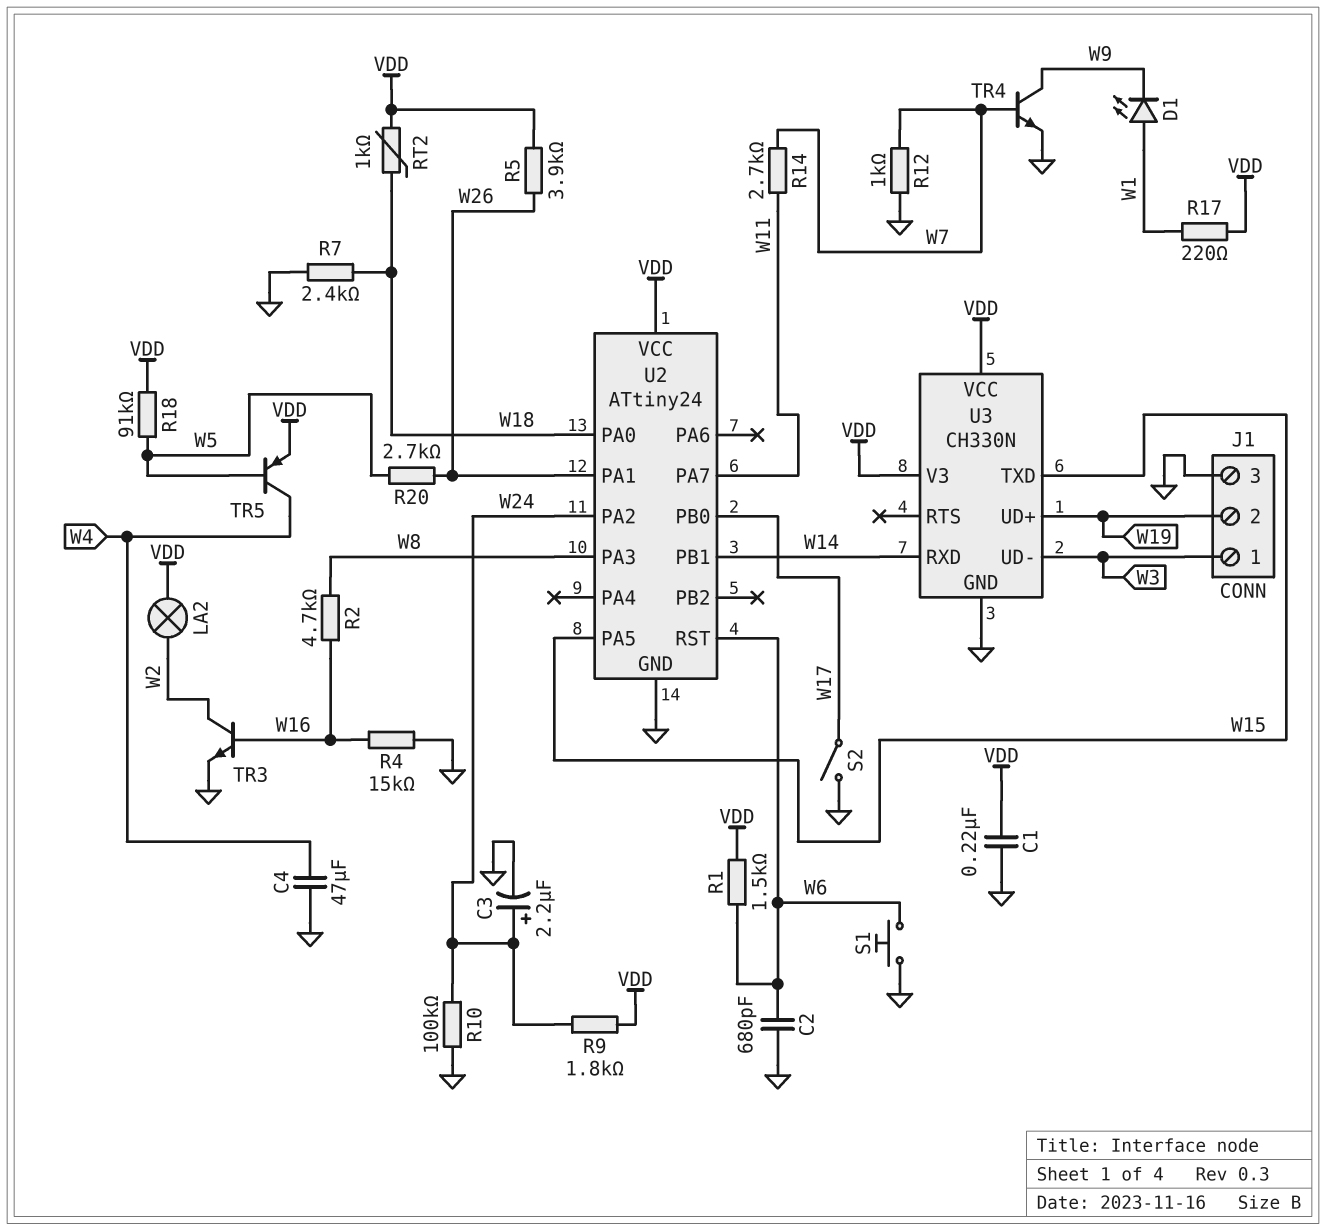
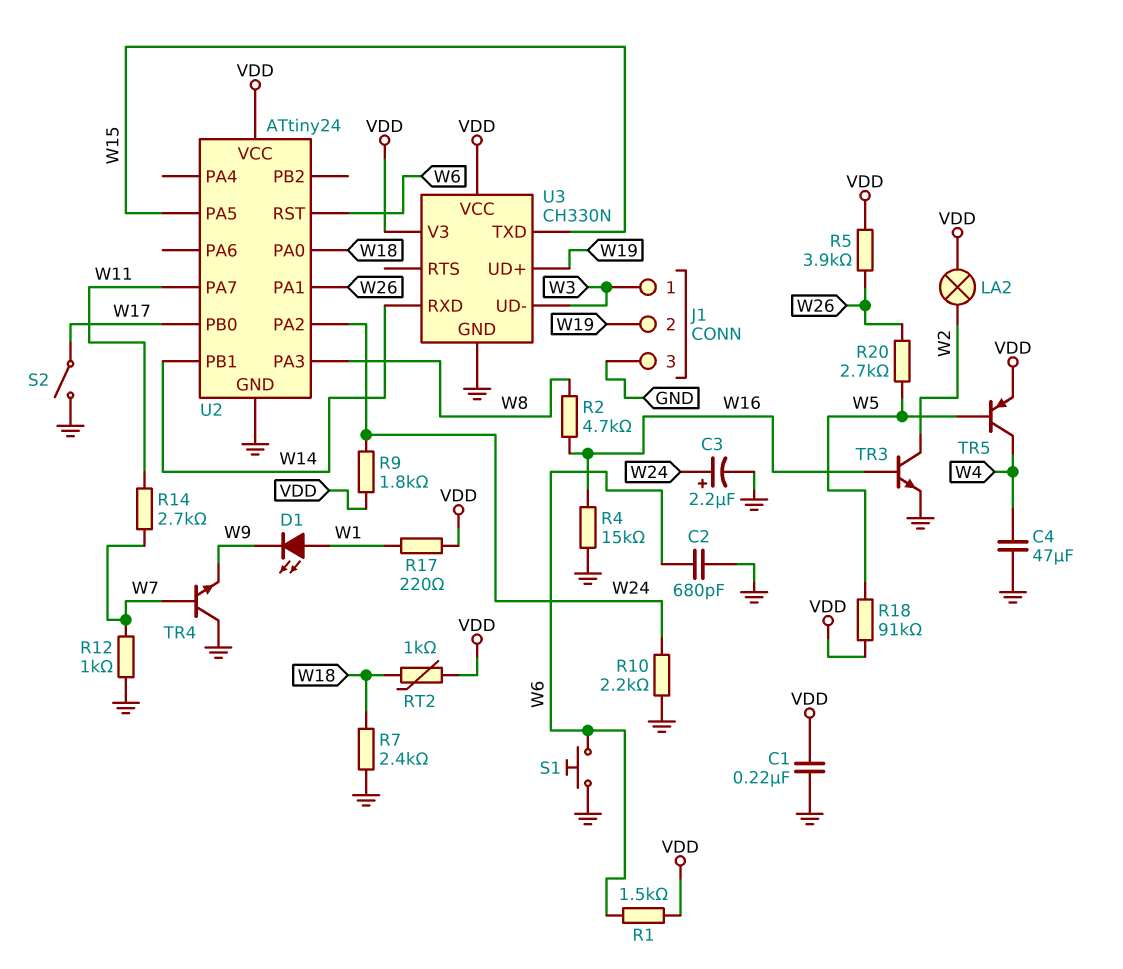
R10: 100k (GND, W24) -> 2.2k (GND, W24)
TR4: NPN (B W7, C W9, E GND) -> NPN (B W7, C GND, E W9)

